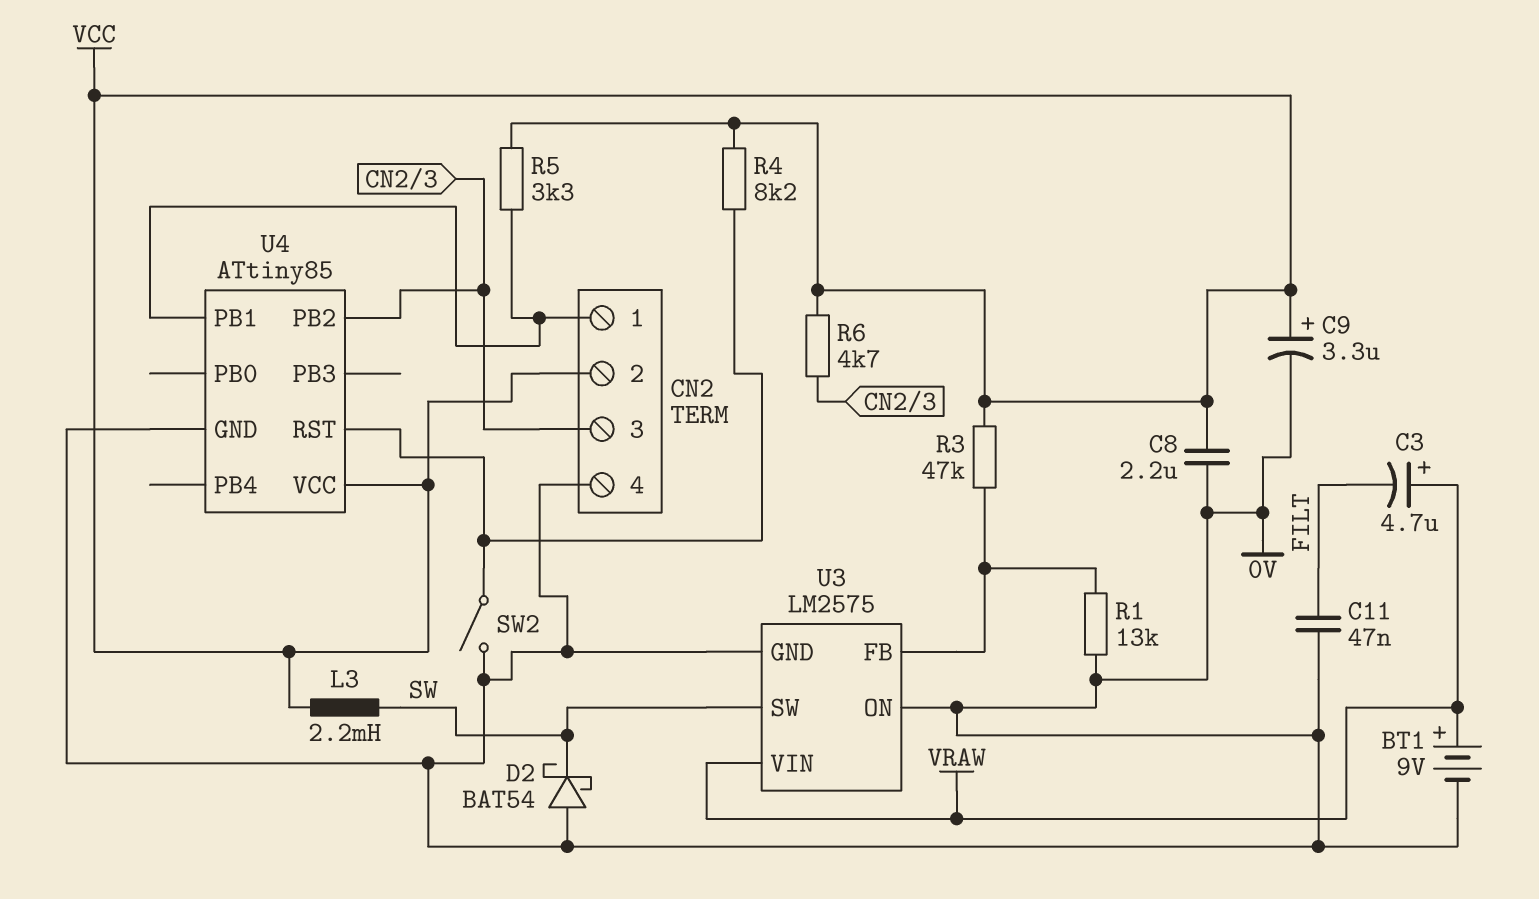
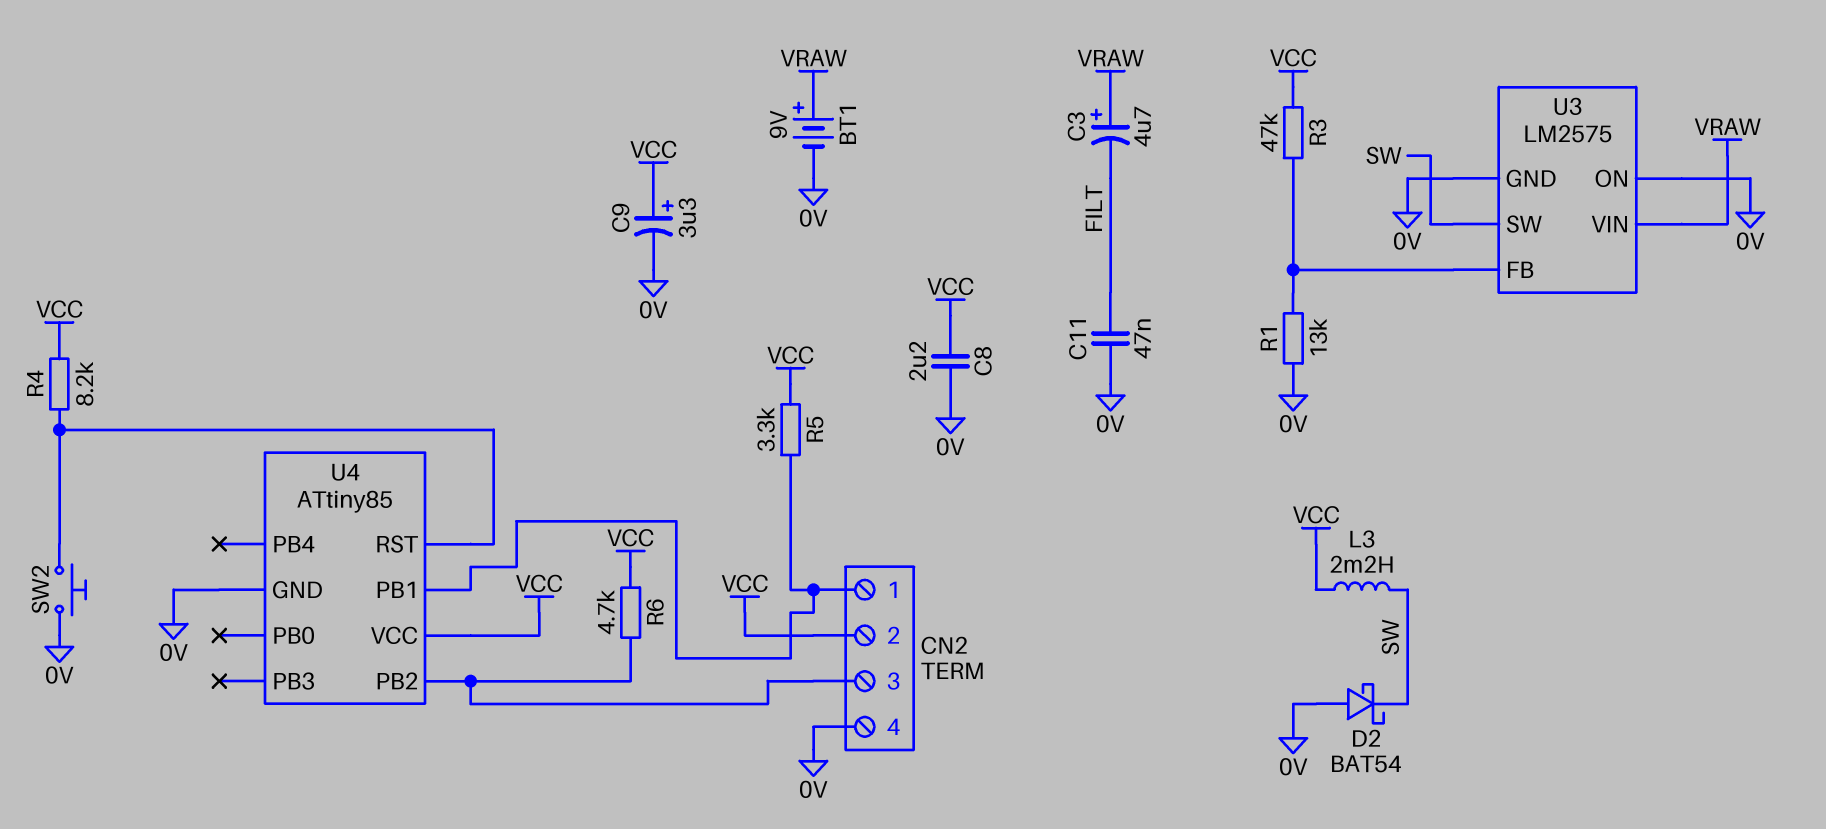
SW2: switch (0V, U4/RST) -> button (0V, U4/RST)

